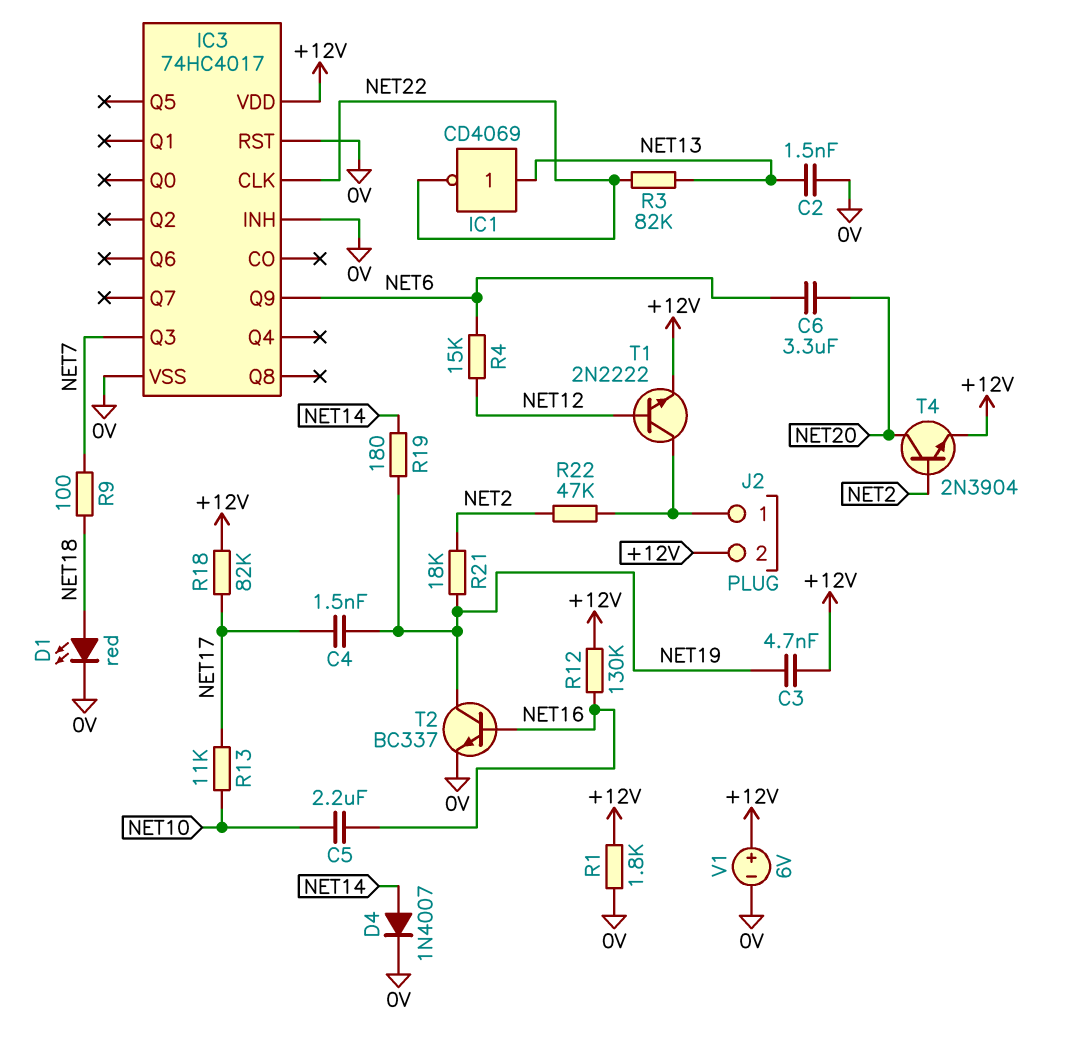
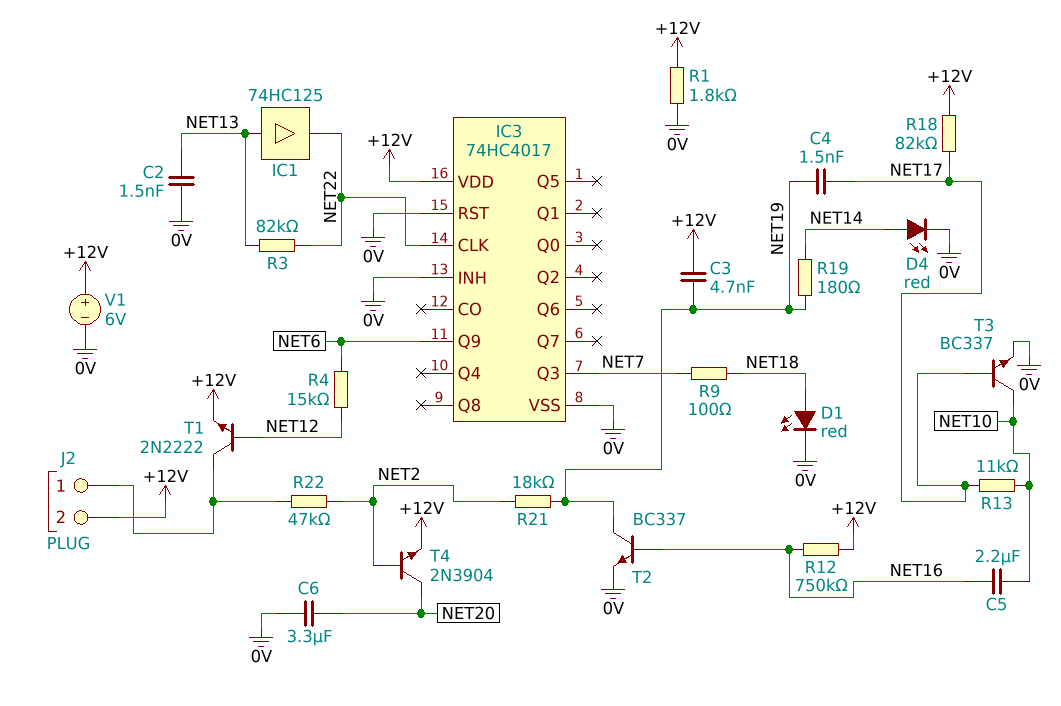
C6: 3.3uF (NET6, NET20) -> 3.3uF (0V, NET20)
D4: diode 1N4007 (A NET14, K 0V) -> LED red (A NET14, K 0V)
IC1: NOT CD4069 (in NET13, out NET22) -> buffer 74HC125 (in NET13, out NET22)
R12: 130k (+12V, NET16) -> 750k (+12V, NET16)
T3: none -> NPN BC337 (B NET17, C NET10, E 0V)

